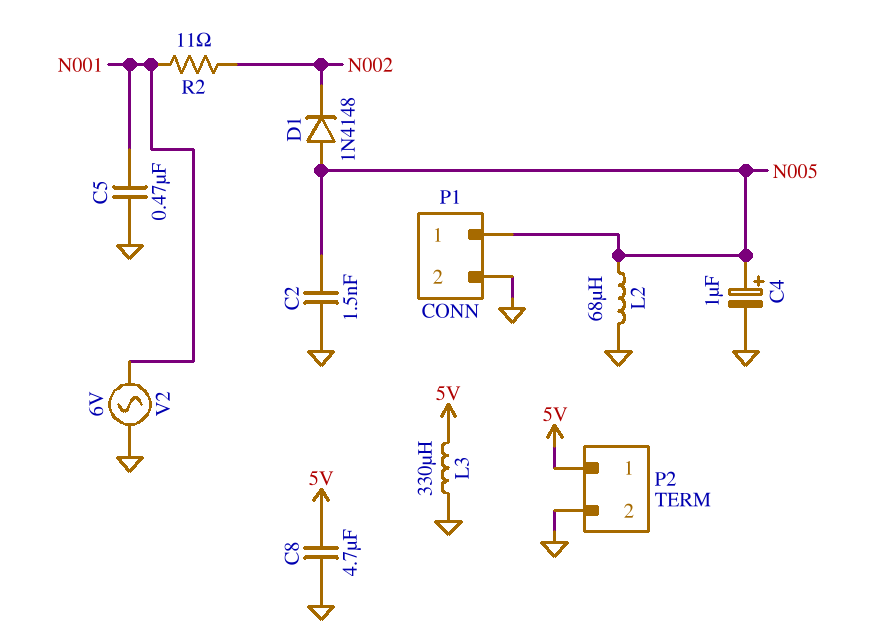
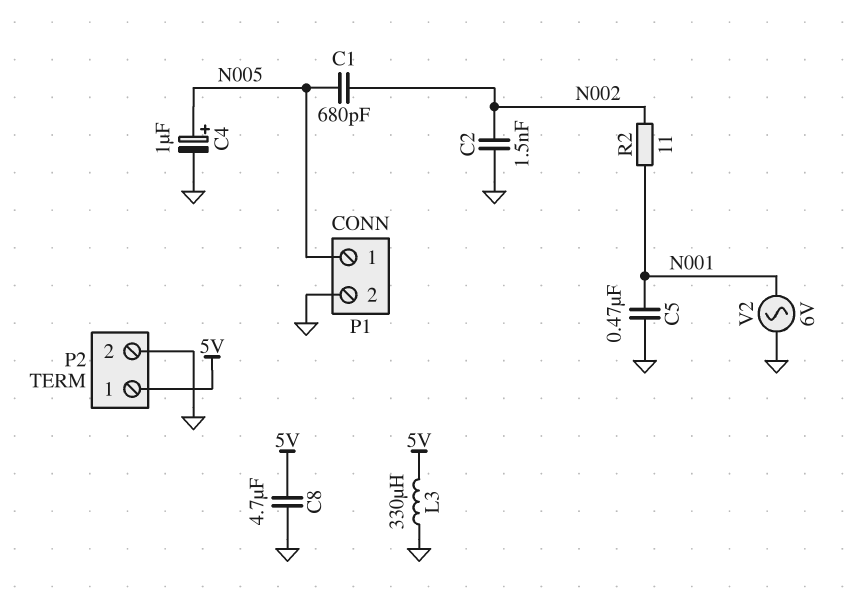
C1: none -> 680pF (N002, N005)
C2: 1.5nF (GND, N005) -> 1.5nF (GND, N002)
D1: diode 1N4148 (A N005, K N002) -> none
L2: 68uH (GND, N005) -> none

